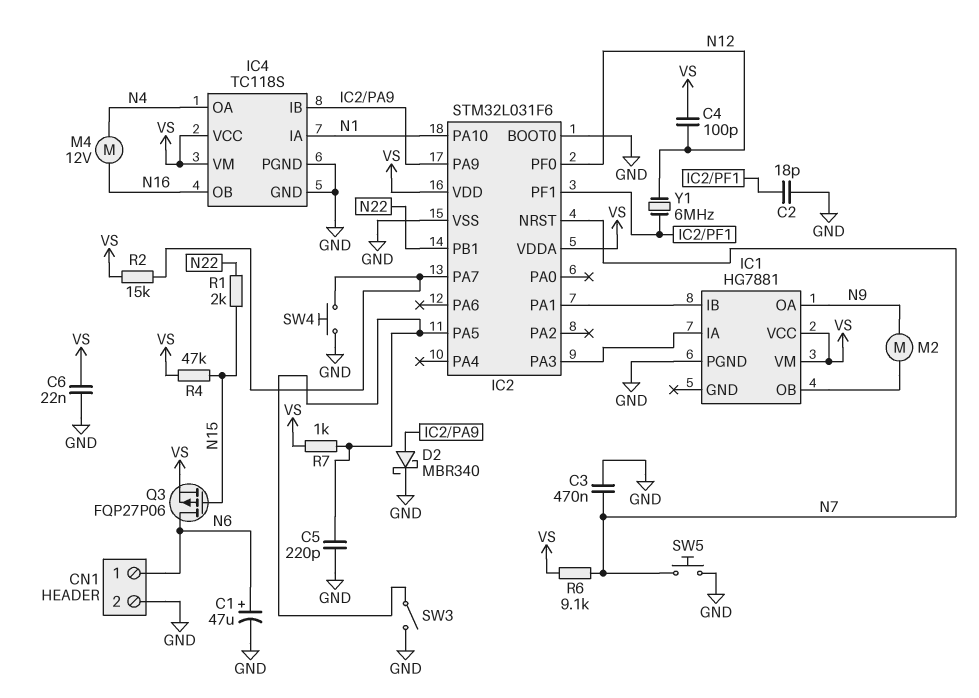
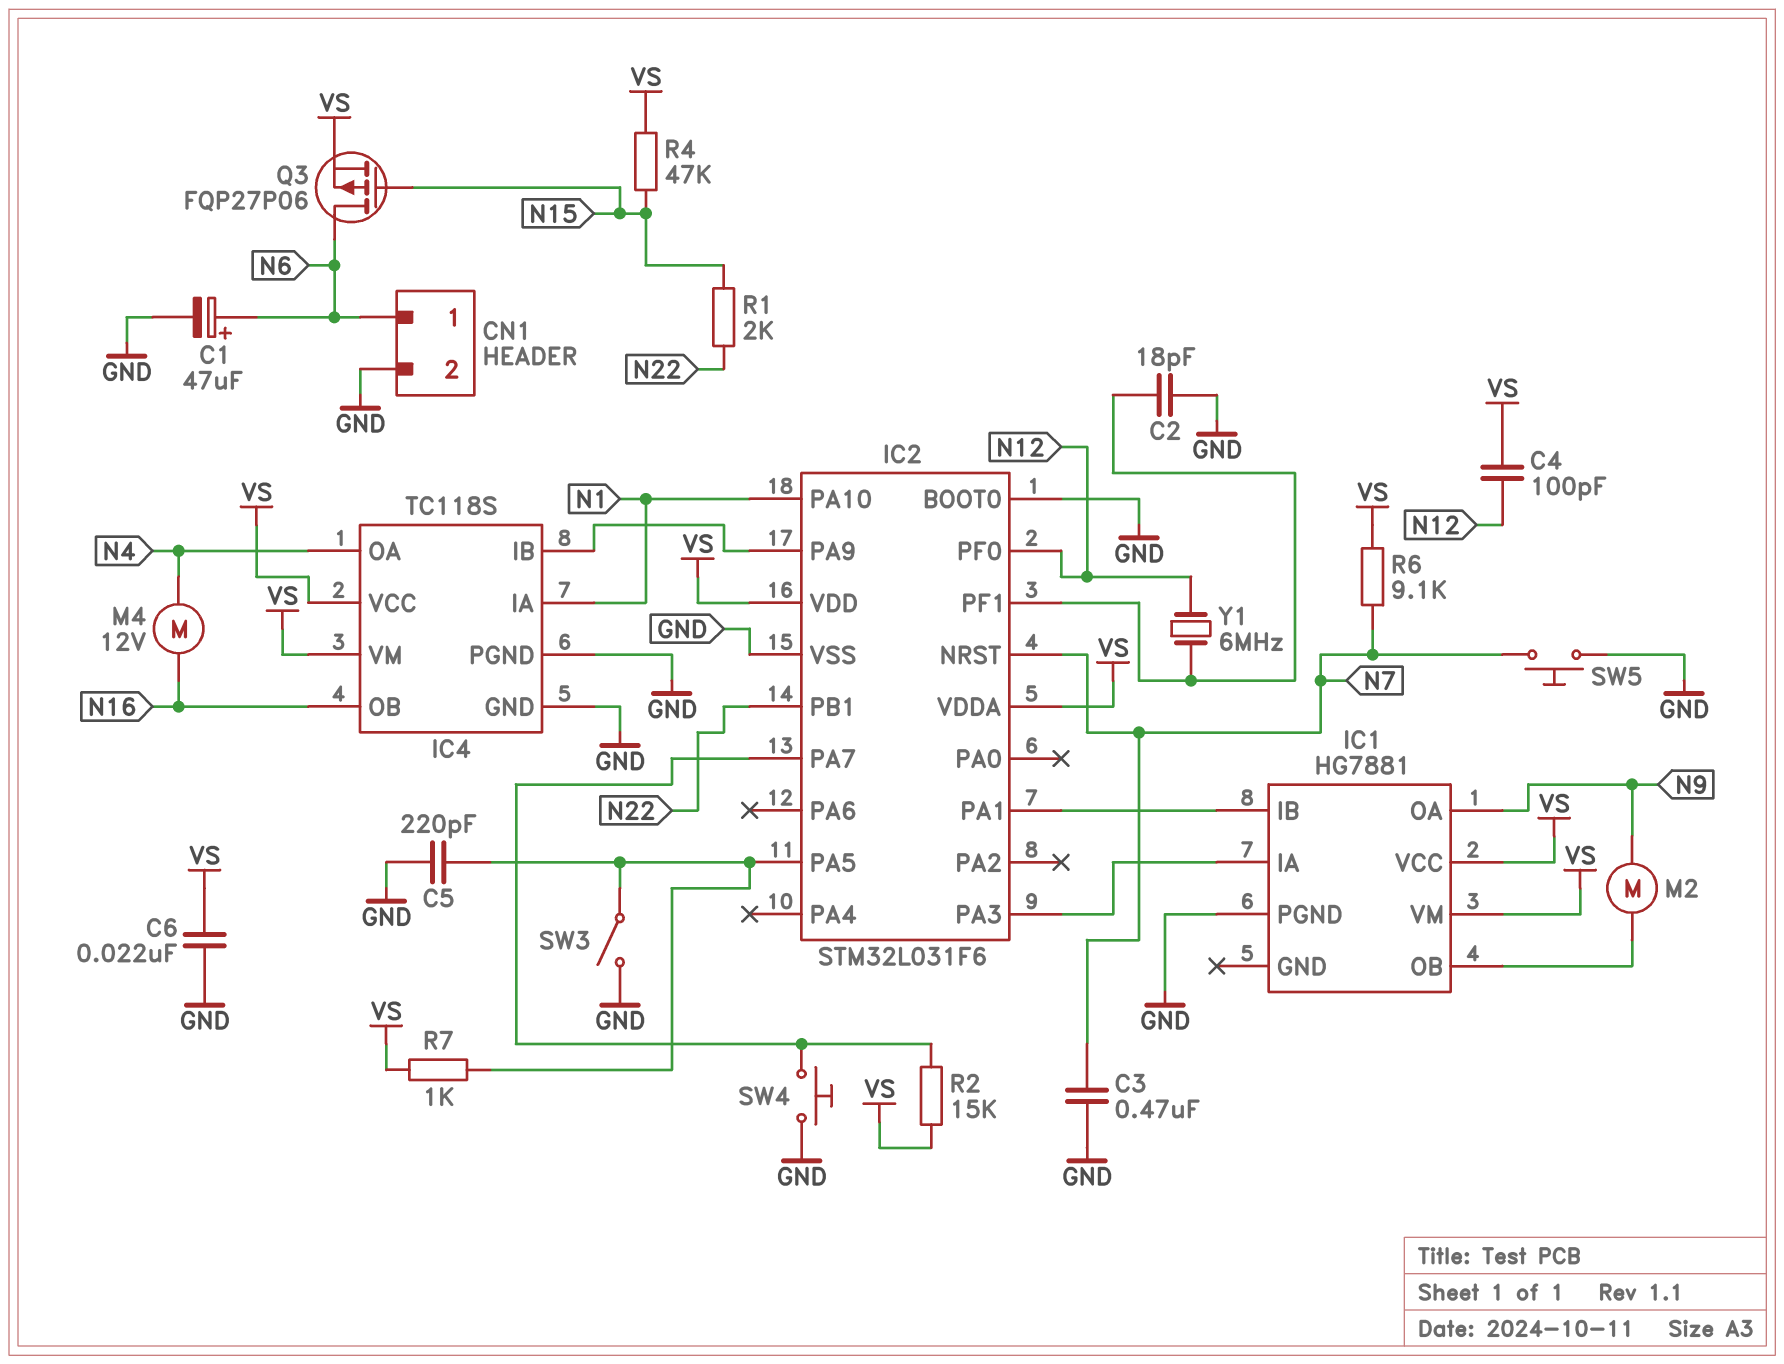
D2: schottky MBR340 (A IC2/PA9, K GND) -> none

